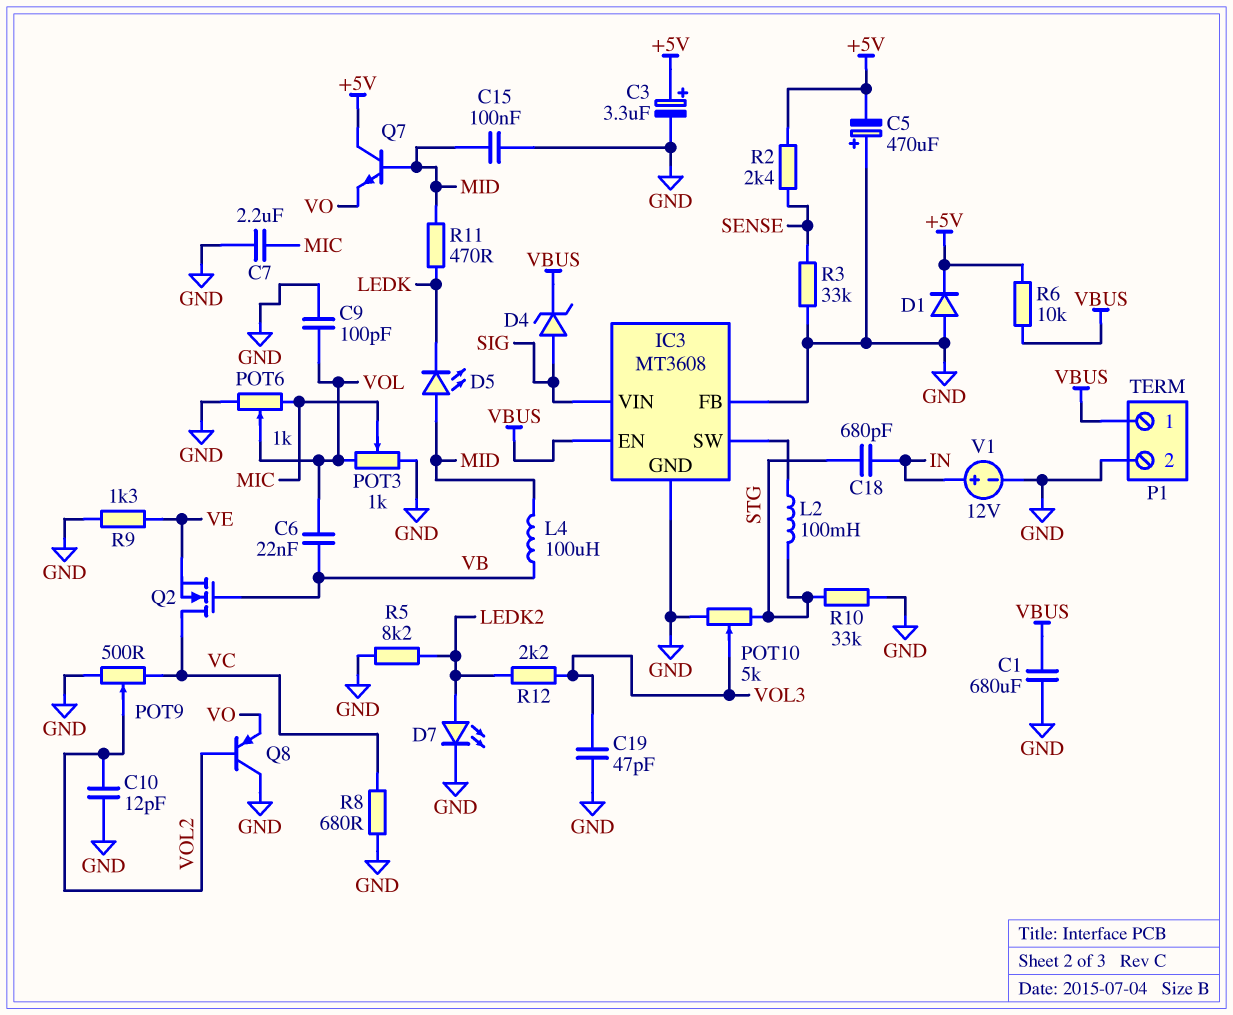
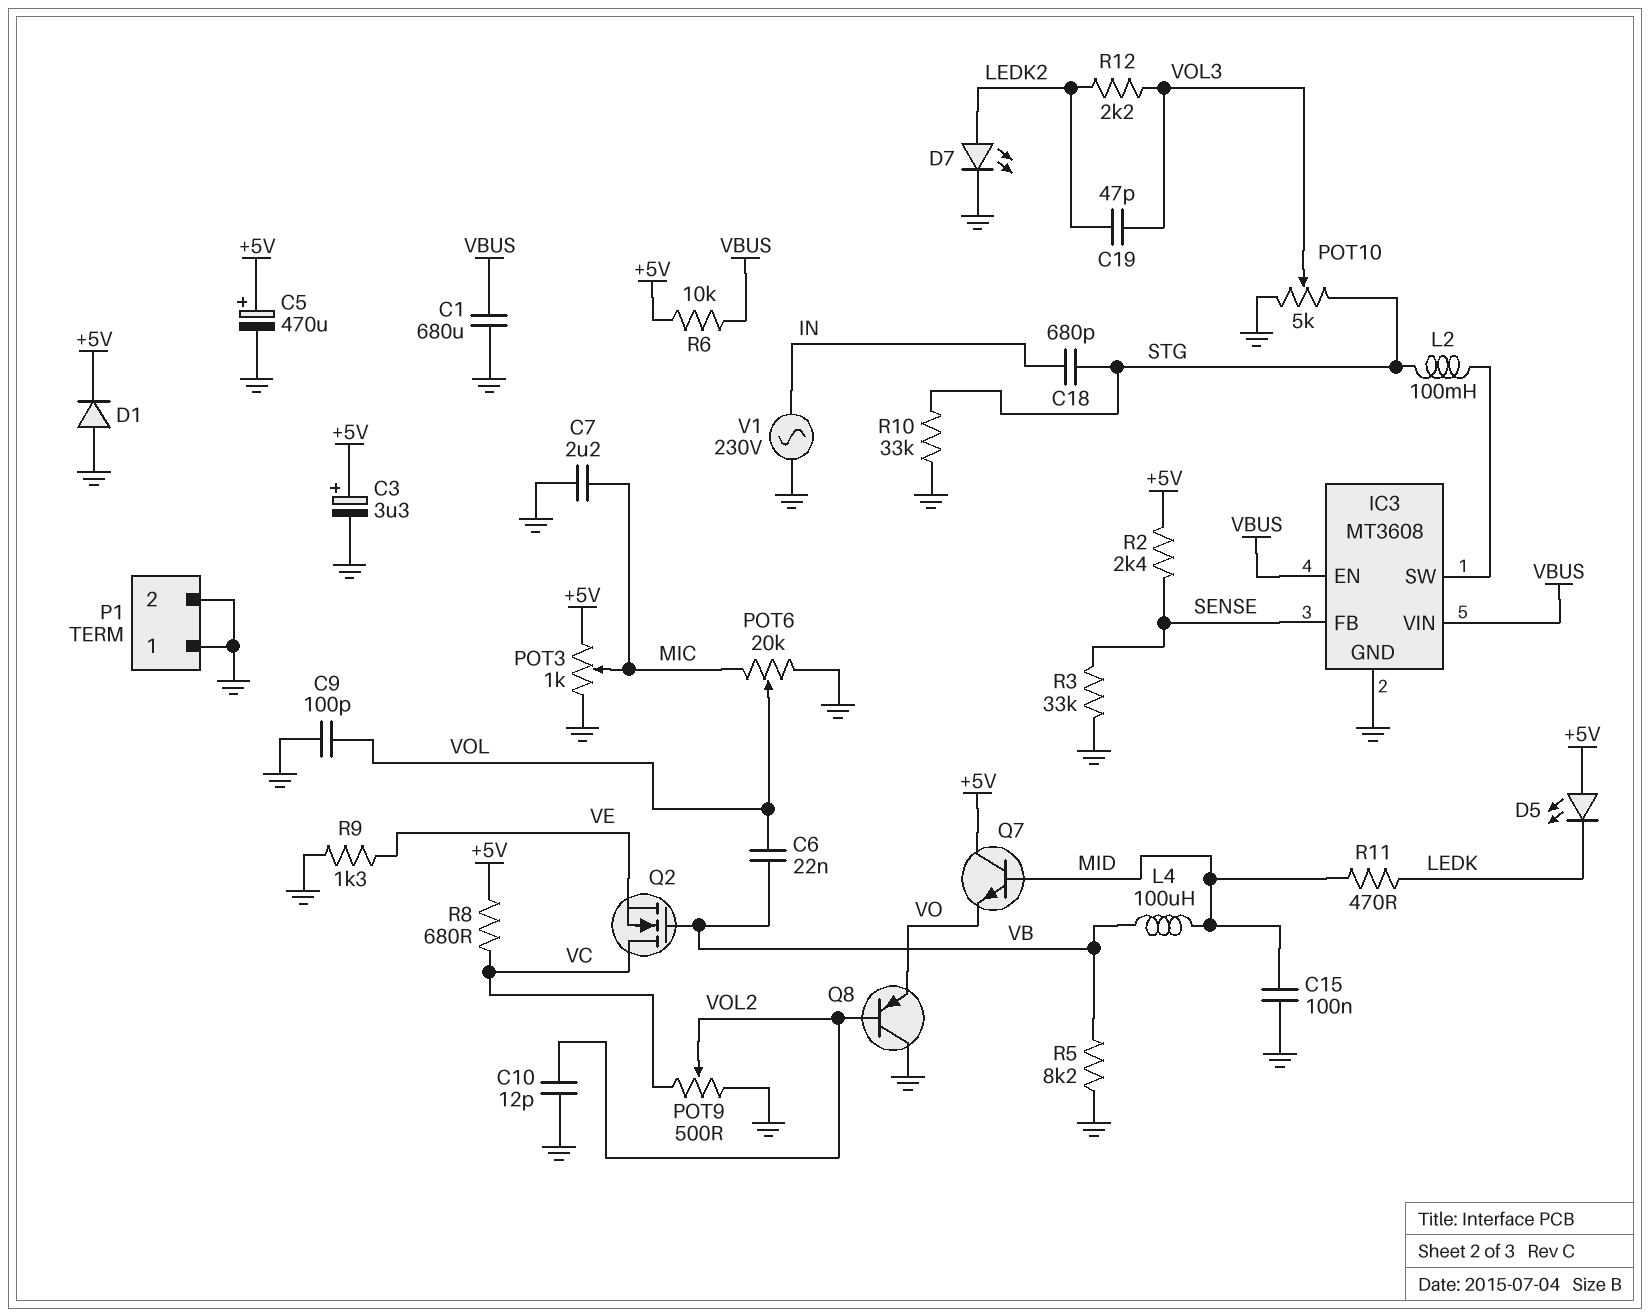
C5: 470uF (plus GND, minus +5V) -> 470uF (plus +5V, minus GND)
C19: 47pF (GND, VOL3) -> 47pF (LEDK2, VOL3)
D4: zener (A SIG, K VBUS) -> none
D5: LED (A MID, K LEDK) -> LED (A +5V, K LEDK)
IC3 pin FB: GND -> SENSE
IC3 pin VIN: SIG -> VBUS
P1 pin 1: VBUS -> GND
POT3: 1k (GND, VOL, wiper MIC) -> 1k (+5V, GND, wiper MIC)
POT6: 1k (GND, MIC, wiper VOL) -> 20k (GND, MIC, wiper VOL)
R5: 8.2k (GND, LEDK2) -> 8.2k (GND, VB)
R8: 680 (GND, VC) -> 680 (+5V, VC)
V1: 12V (plus IN, minus GND) -> AC 230V (GND, IN)

